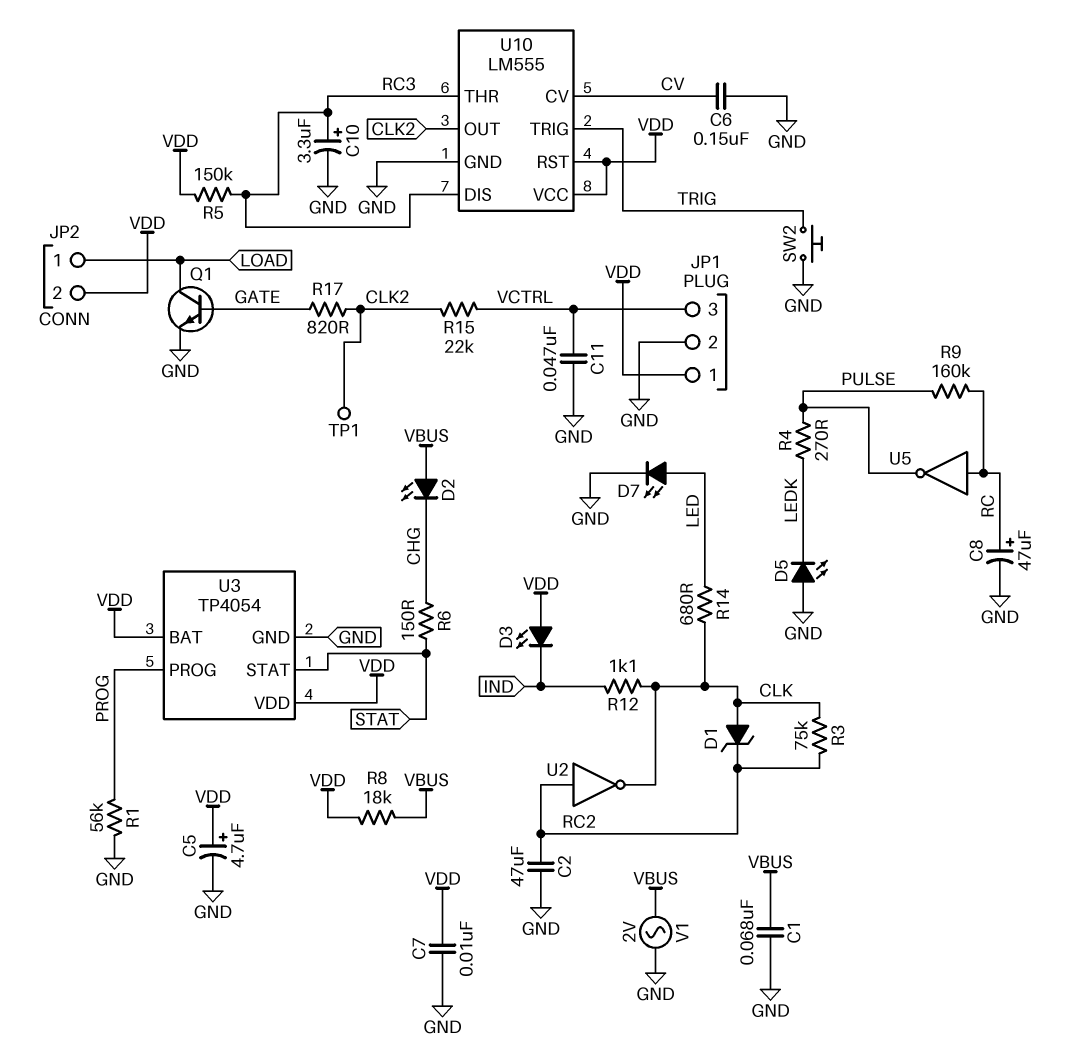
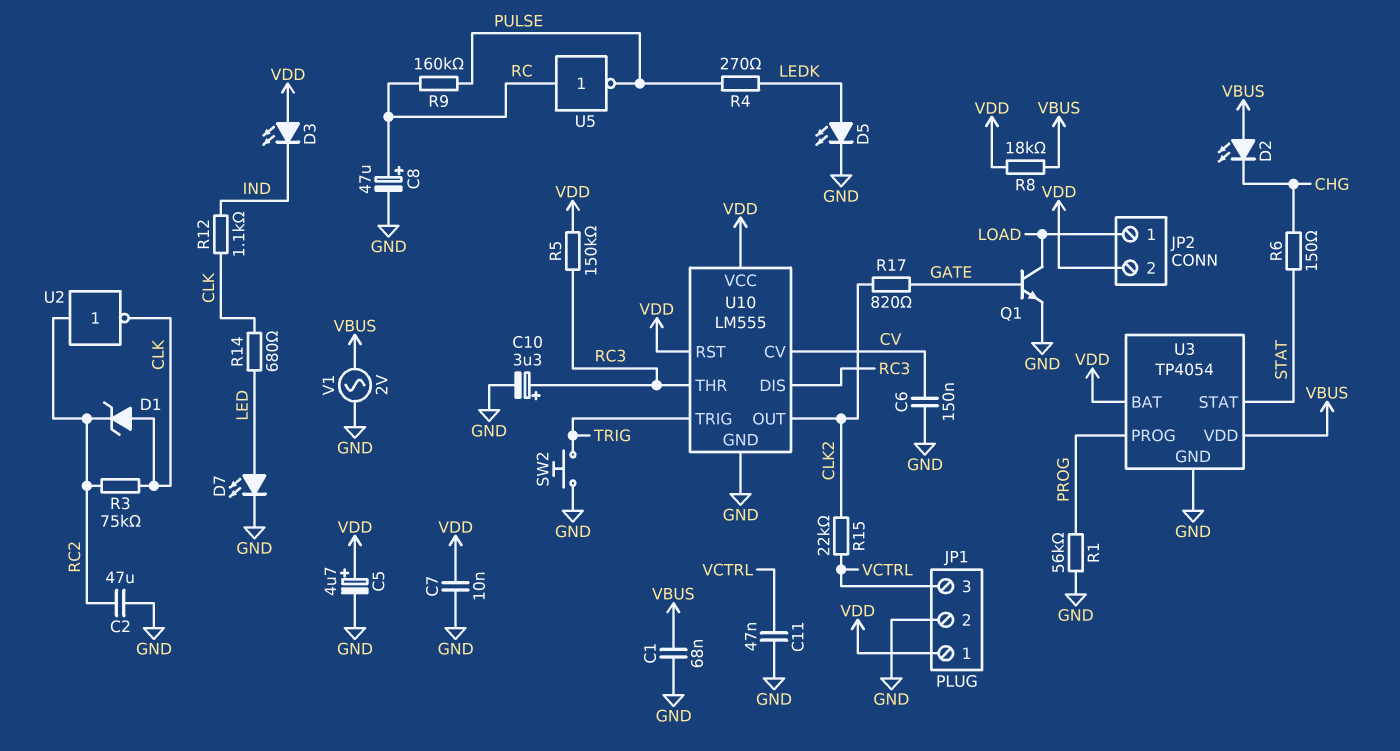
D5: LED (A GND, K LEDK) -> LED (A LEDK, K GND)
TP1: test point (CLK2) -> none
U3 pin VDD: VDD -> VBUS

